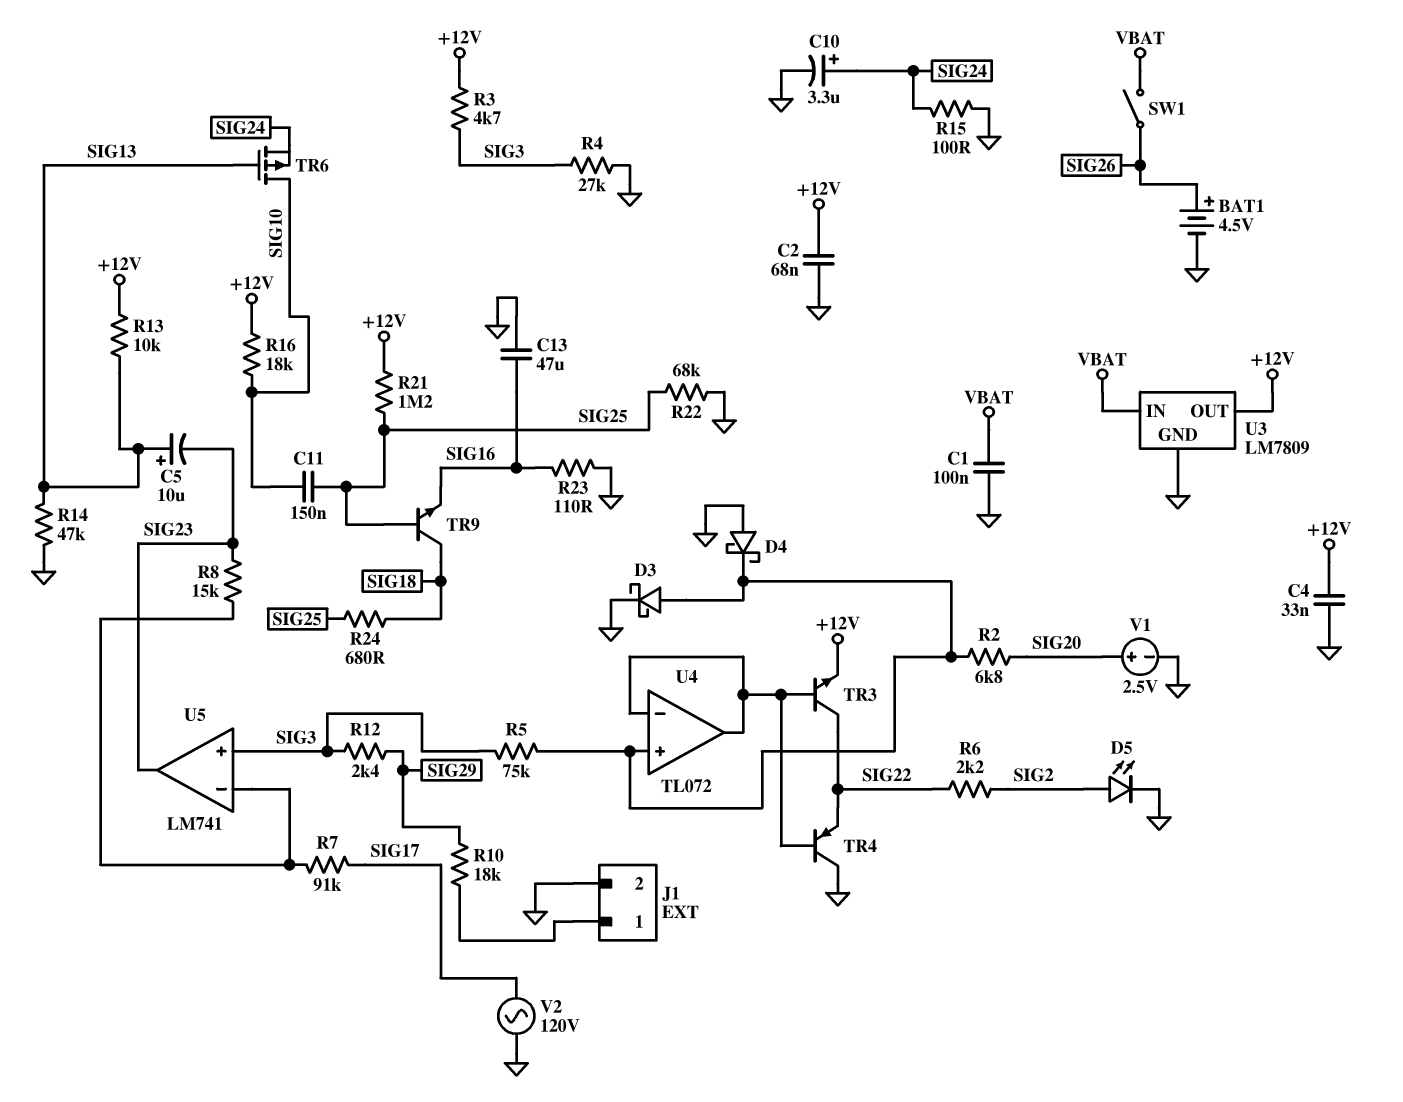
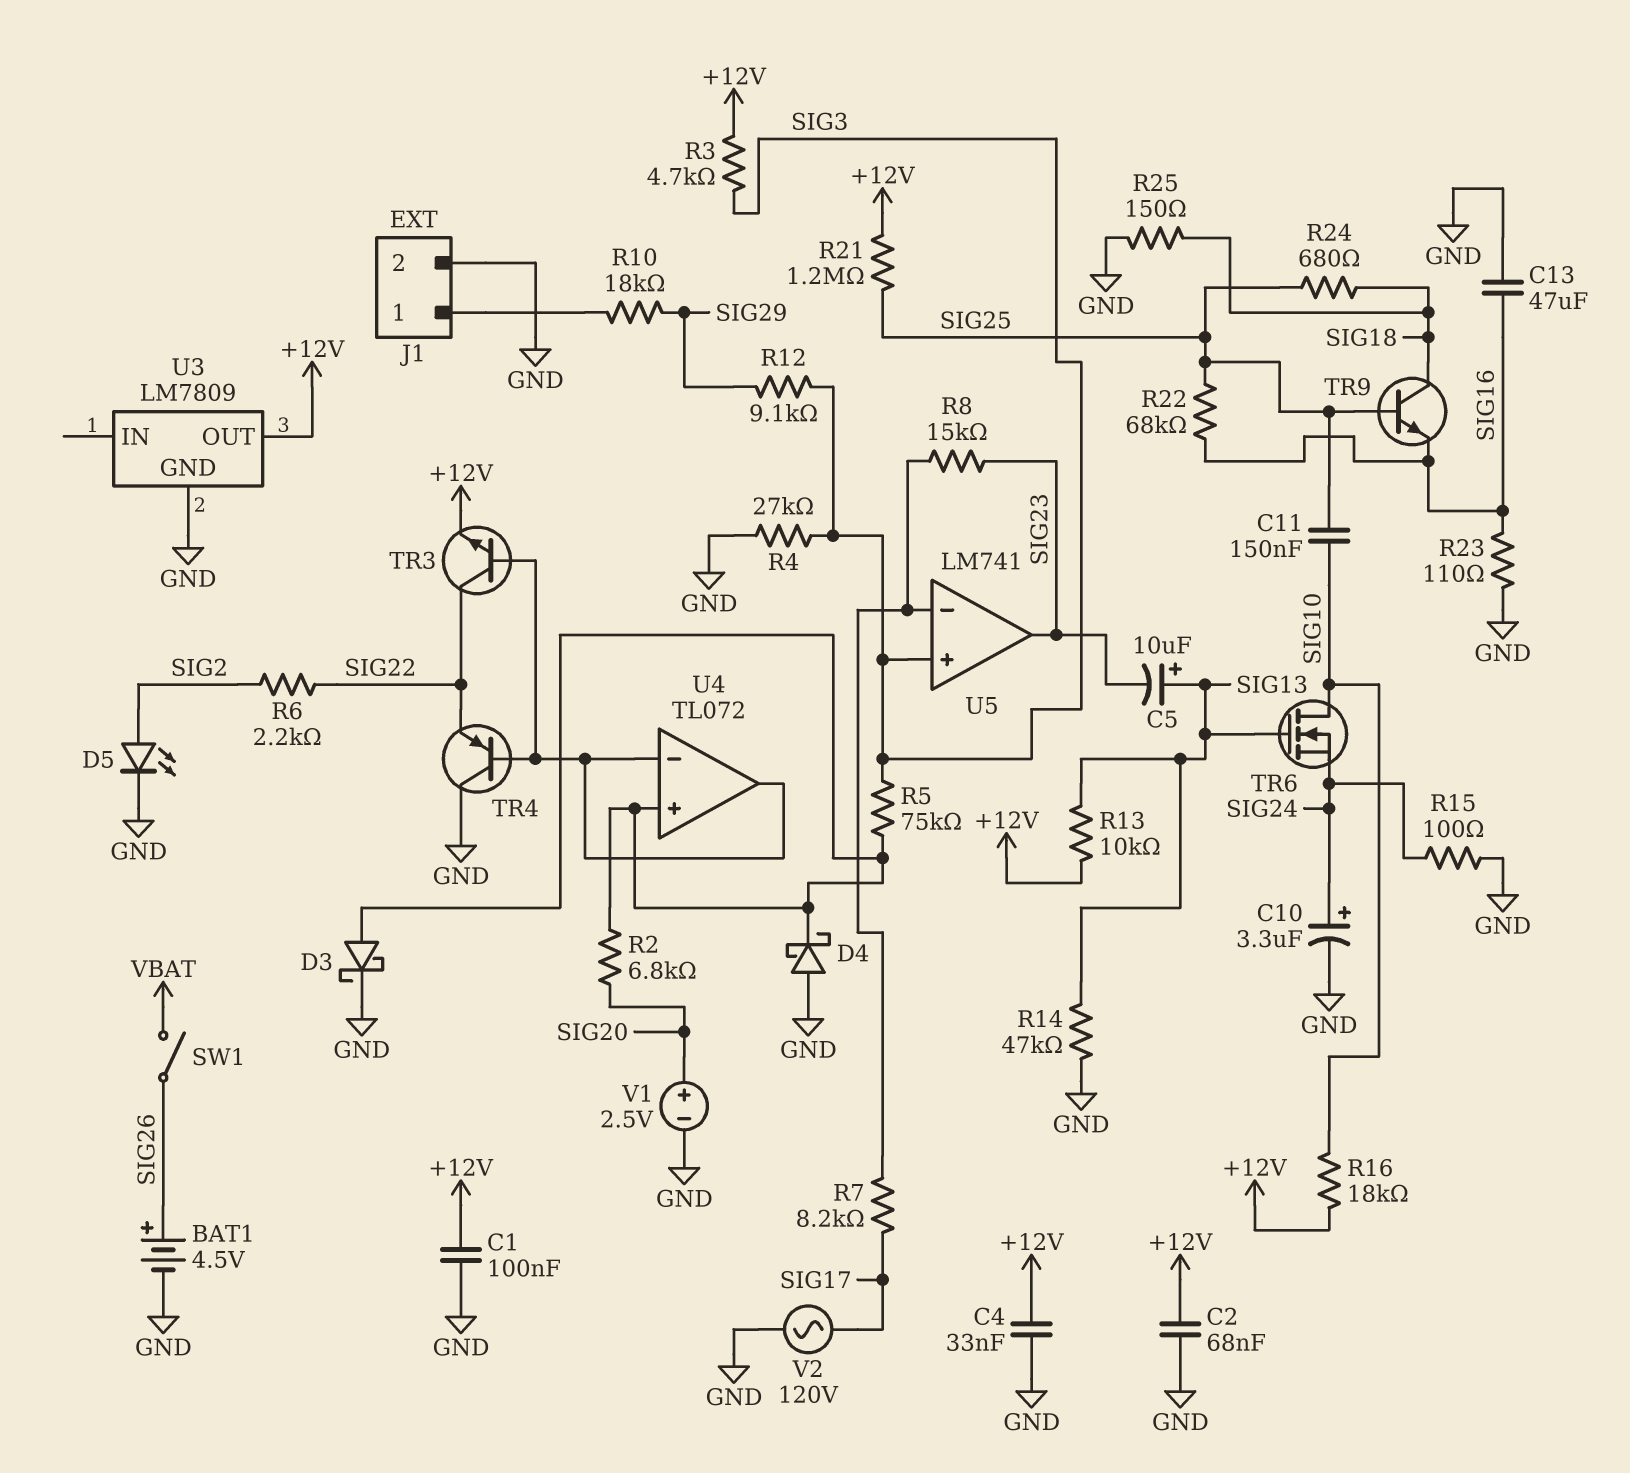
C1: 100nF (GND, VBAT) -> 100nF (+12V, GND)
R7: 91k (SIG17, U5/in-) -> 8.2k (SIG17, U5/in-)
R12: 2.4k (SIG3, SIG29) -> 9.1k (SIG3, SIG29)
R22: 68k (GND, SIG25) -> 68k (SIG16, SIG25)
R25: none -> 150 (GND, SIG18)
TR6: PMOS (G SIG13, D SIG10, S SIG24) -> NMOS (G SIG13, D SIG10, S SIG24)
U3 pin IN: VBAT -> none

